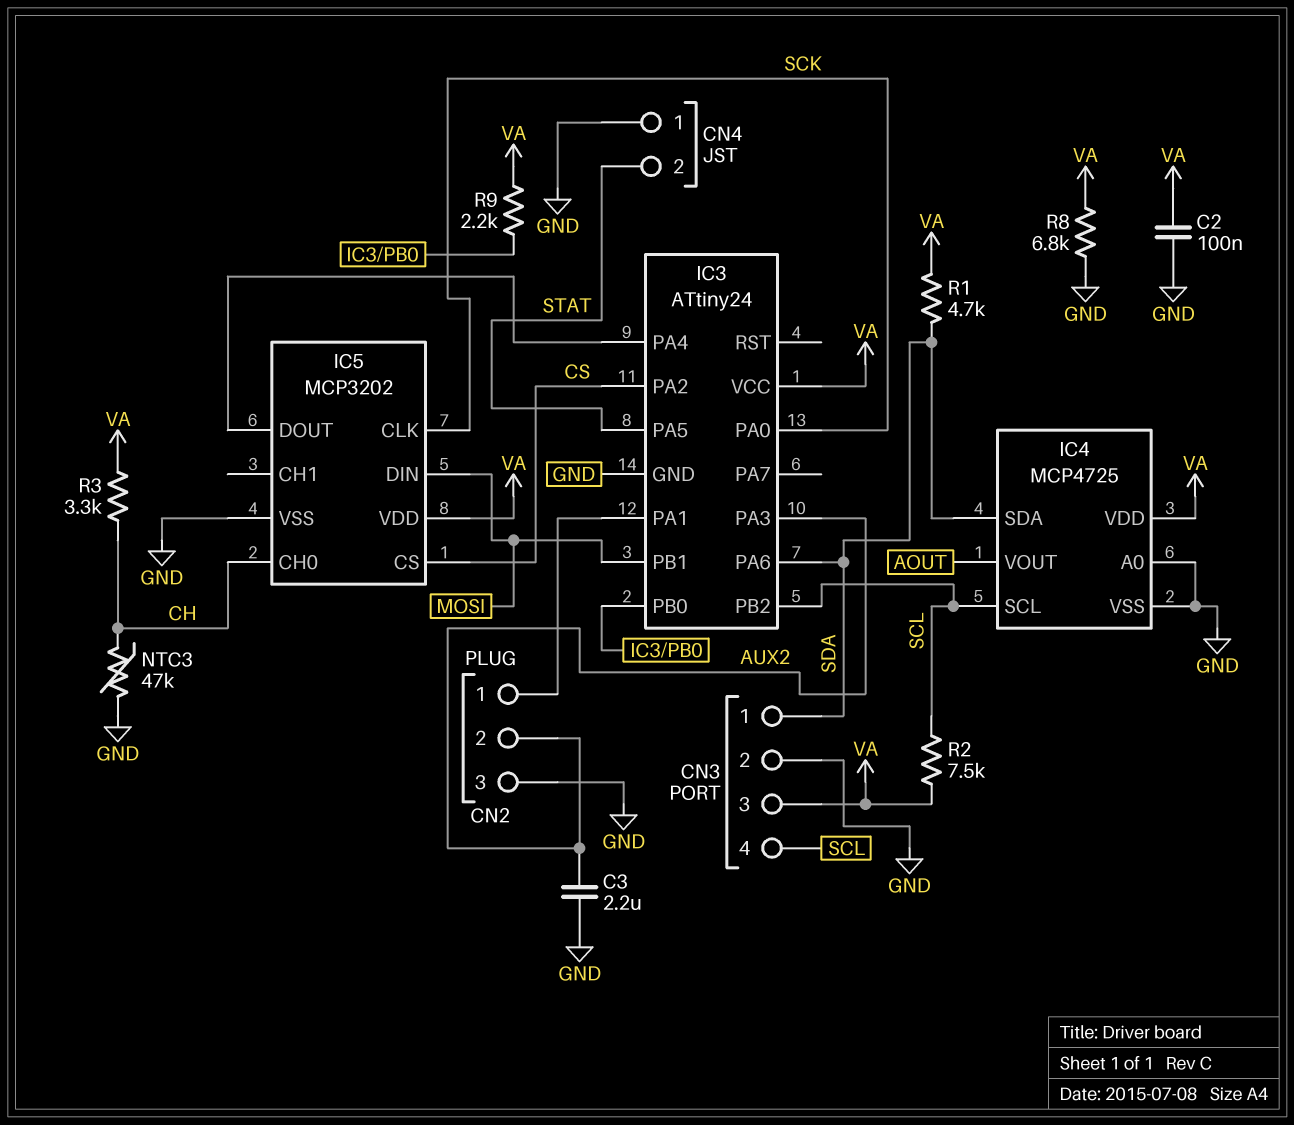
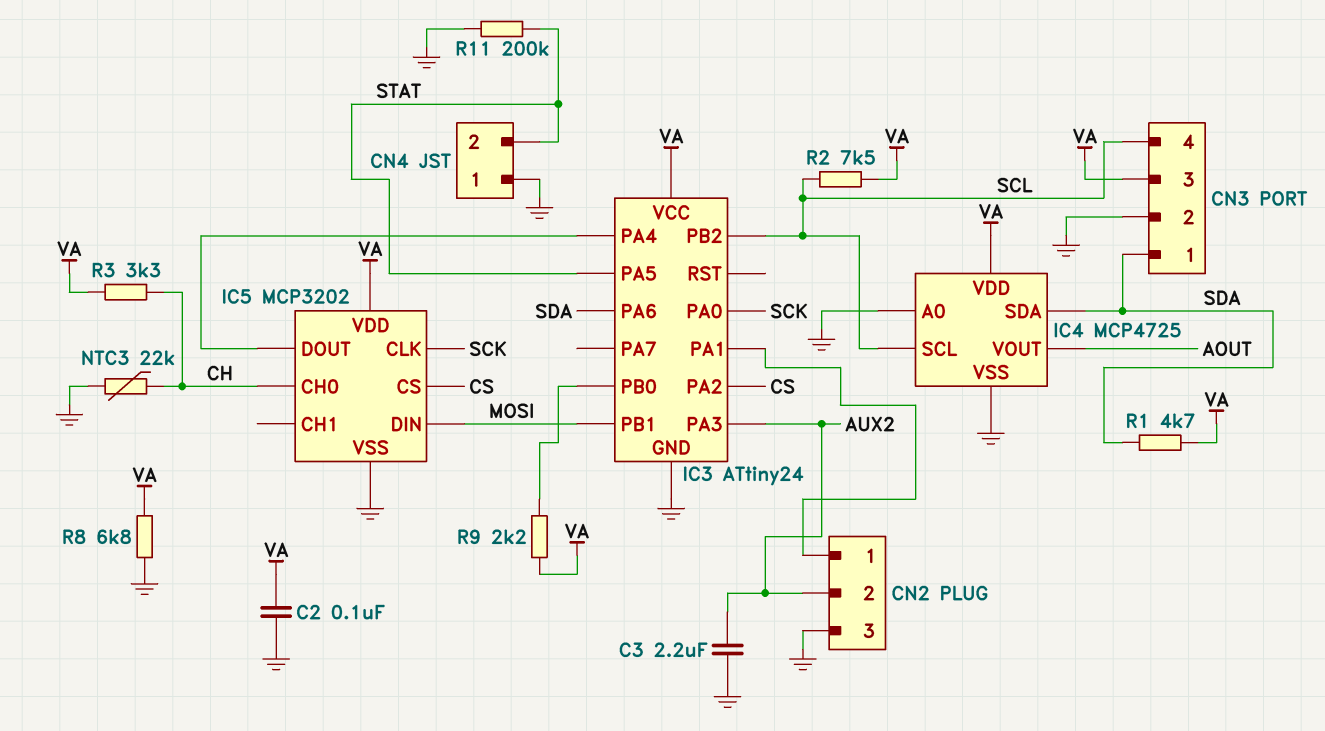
NTC3: 47k (CH, GND) -> 22k (CH, GND)
R11: none -> 200k (GND, STAT)

